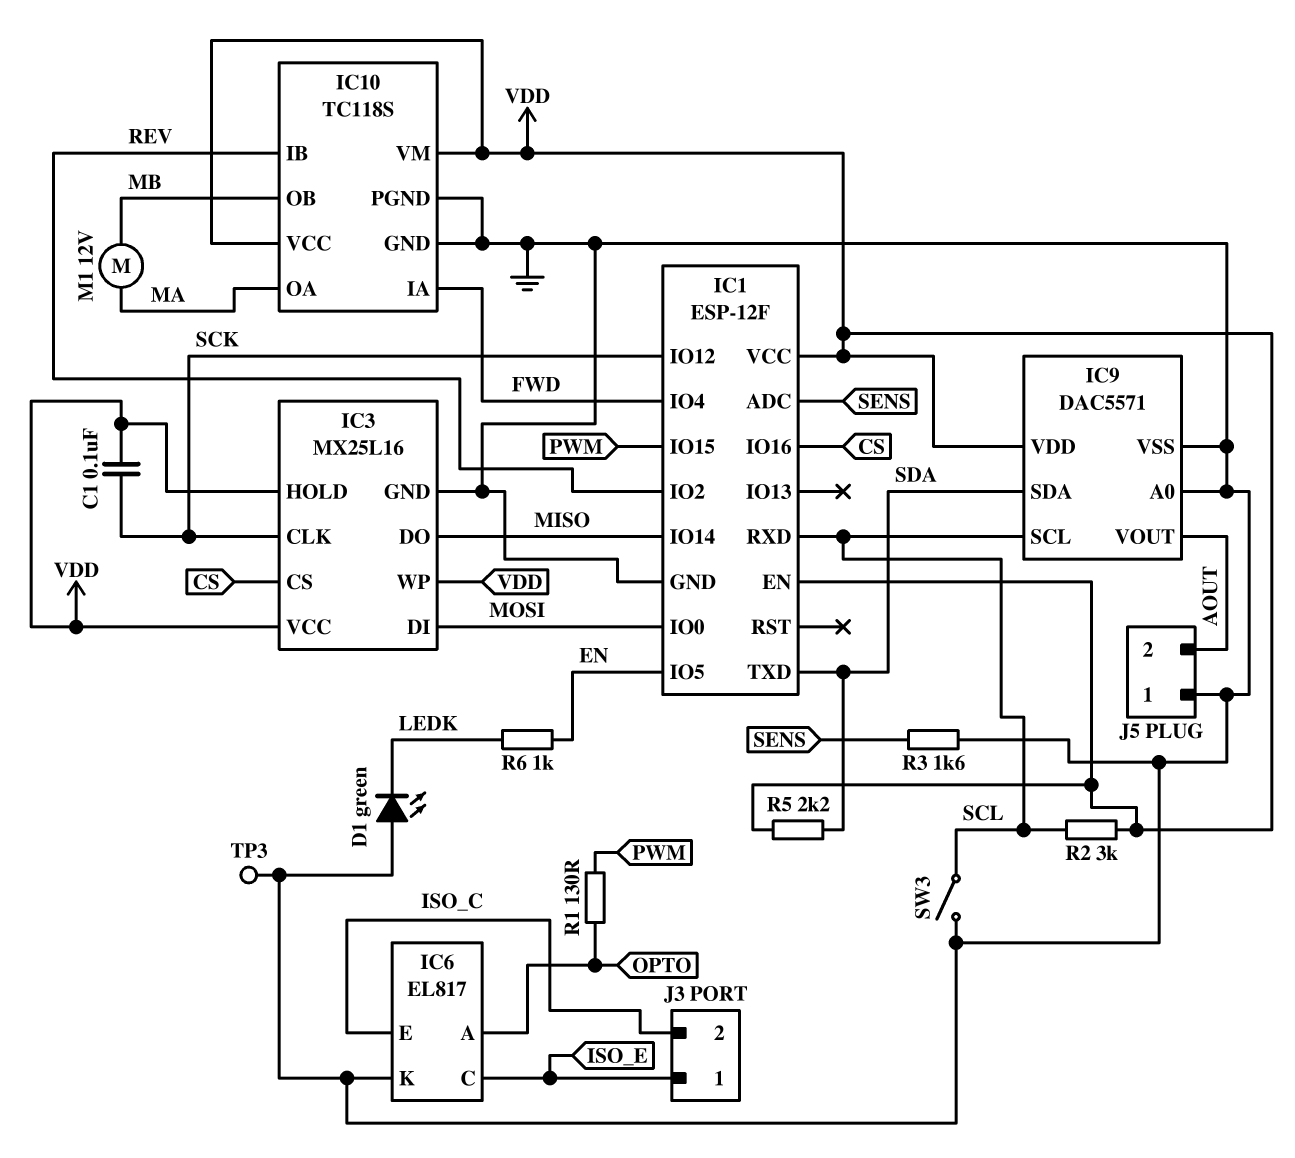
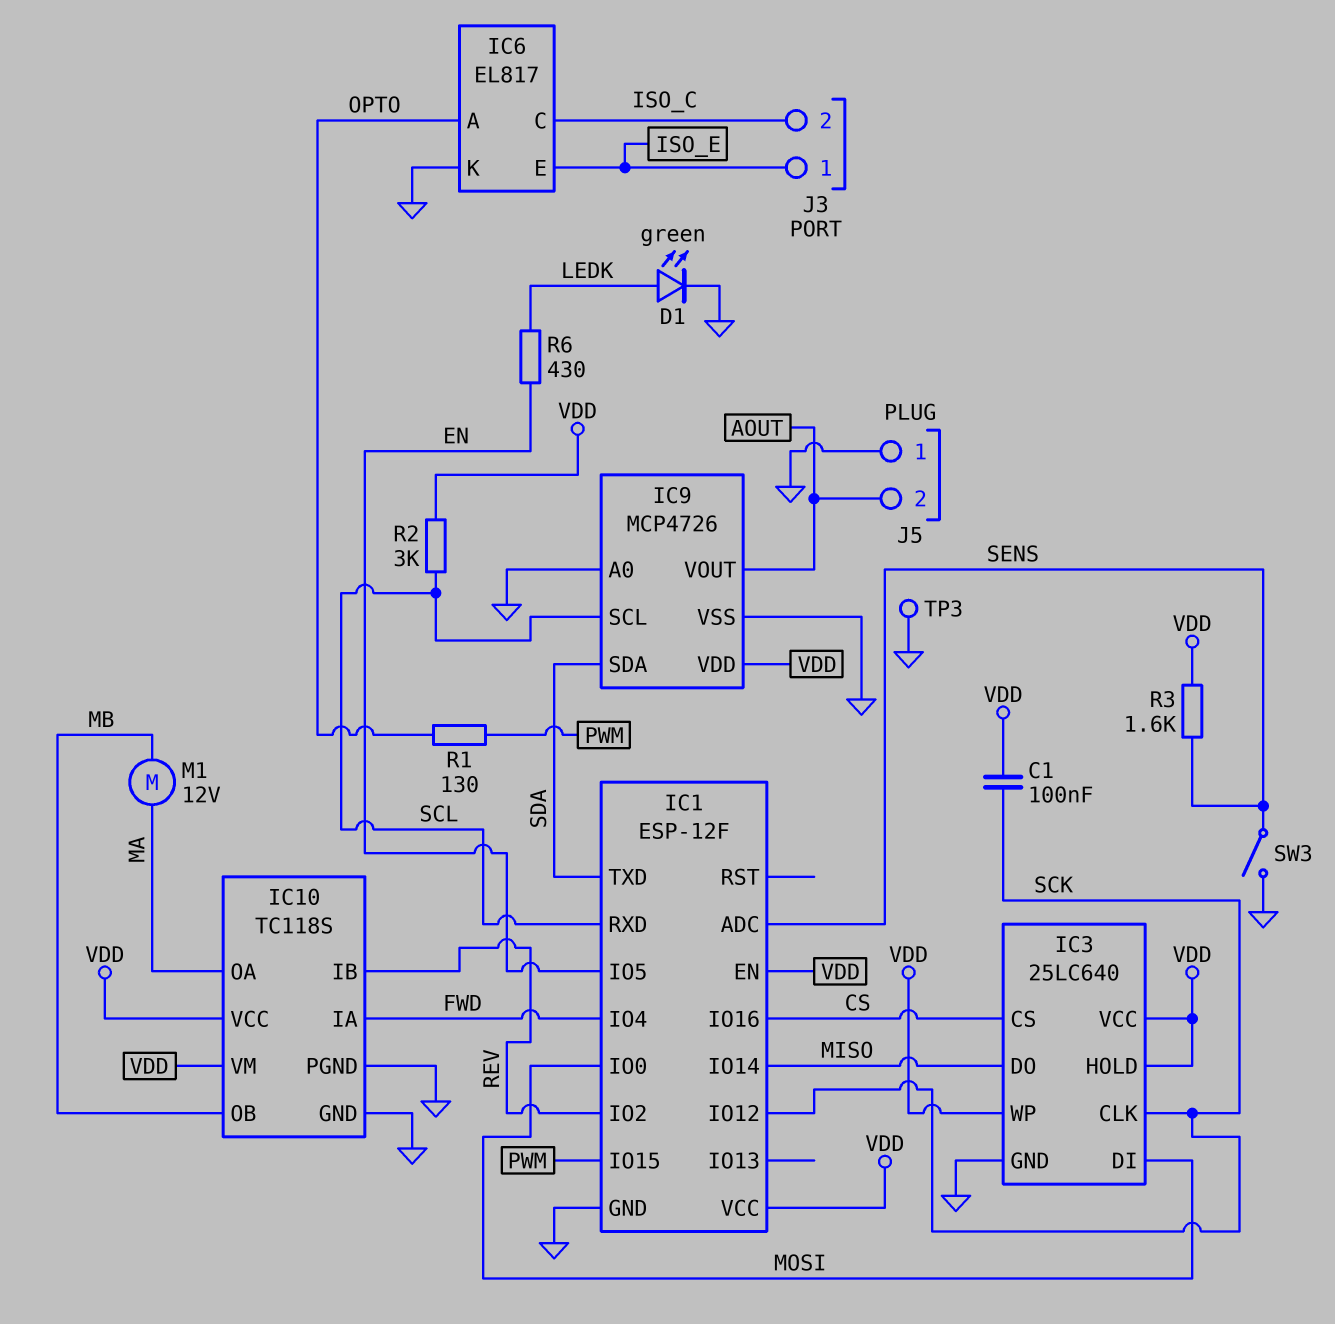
D1: LED green (A GND, K LEDK) -> LED green (A LEDK, K GND)
IC3: MX25L16 -> 25LC640
IC6 pin C: ISO_E -> ISO_C
IC6 pin E: ISO_C -> ISO_E
IC9: DAC5571 -> MCP4726
R3: 1.6k (GND, SENS) -> 1.6k (SENS, VDD)
R5: 2.2k (SDA, VDD) -> none
R6: 1k (EN, LEDK) -> 430 (EN, LEDK)
SW3: switch (GND, SCL) -> switch (GND, SENS)

